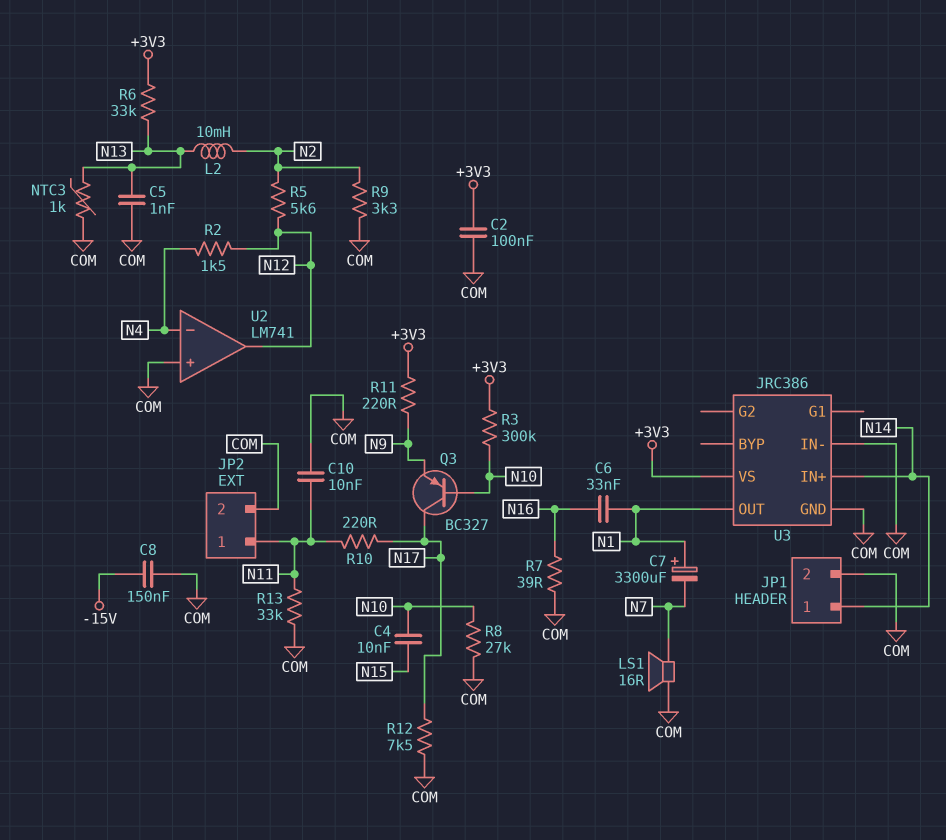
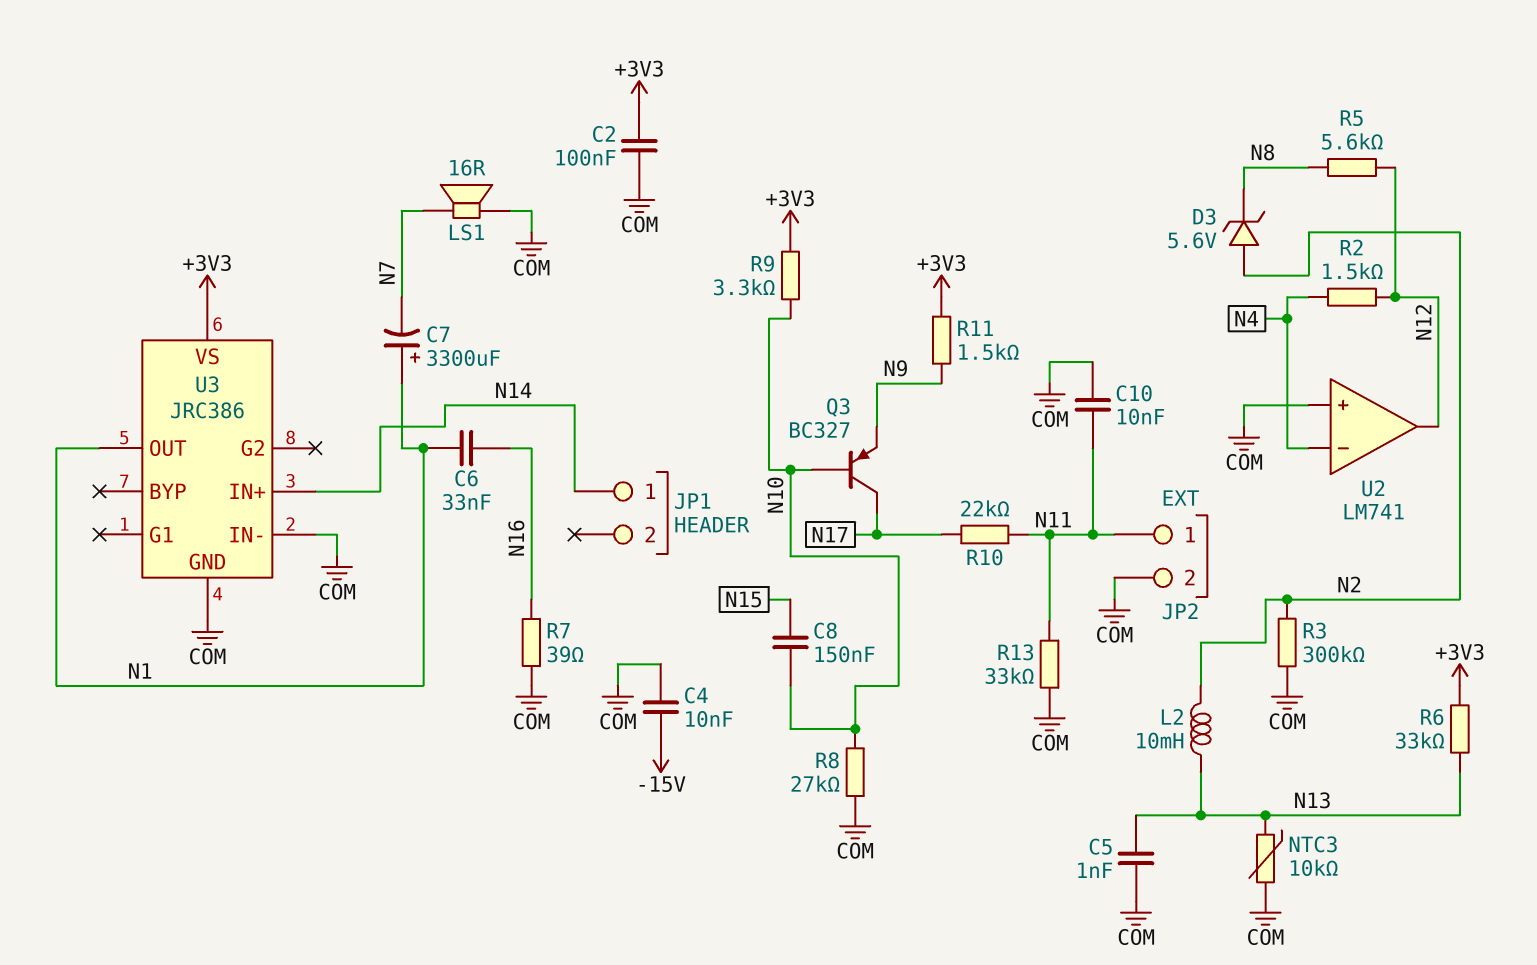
C4: 10nF (N10, N15) -> 10nF (-15V, COM)
C8: 150nF (-15V, COM) -> 150nF (N10, N15)
D3: none -> zener 5.6V (A N2, K N8)
JP1 pin 2: COM -> none
NTC3: 1k (COM, N13) -> 10k (COM, N13)
R3: 300k (+3V3, N10) -> 300k (COM, N2)
R5: 5.6k (N2, N12) -> 5.6k (N8, N12)
R9: 3.3k (COM, N2) -> 3.3k (+3V3, N10)
R10: 220 (N11, N17) -> 22k (N11, N17)
R11: 220 (+3V3, N9) -> 1.5k (+3V3, N9)
R12: 7.5k (COM, N17) -> none

